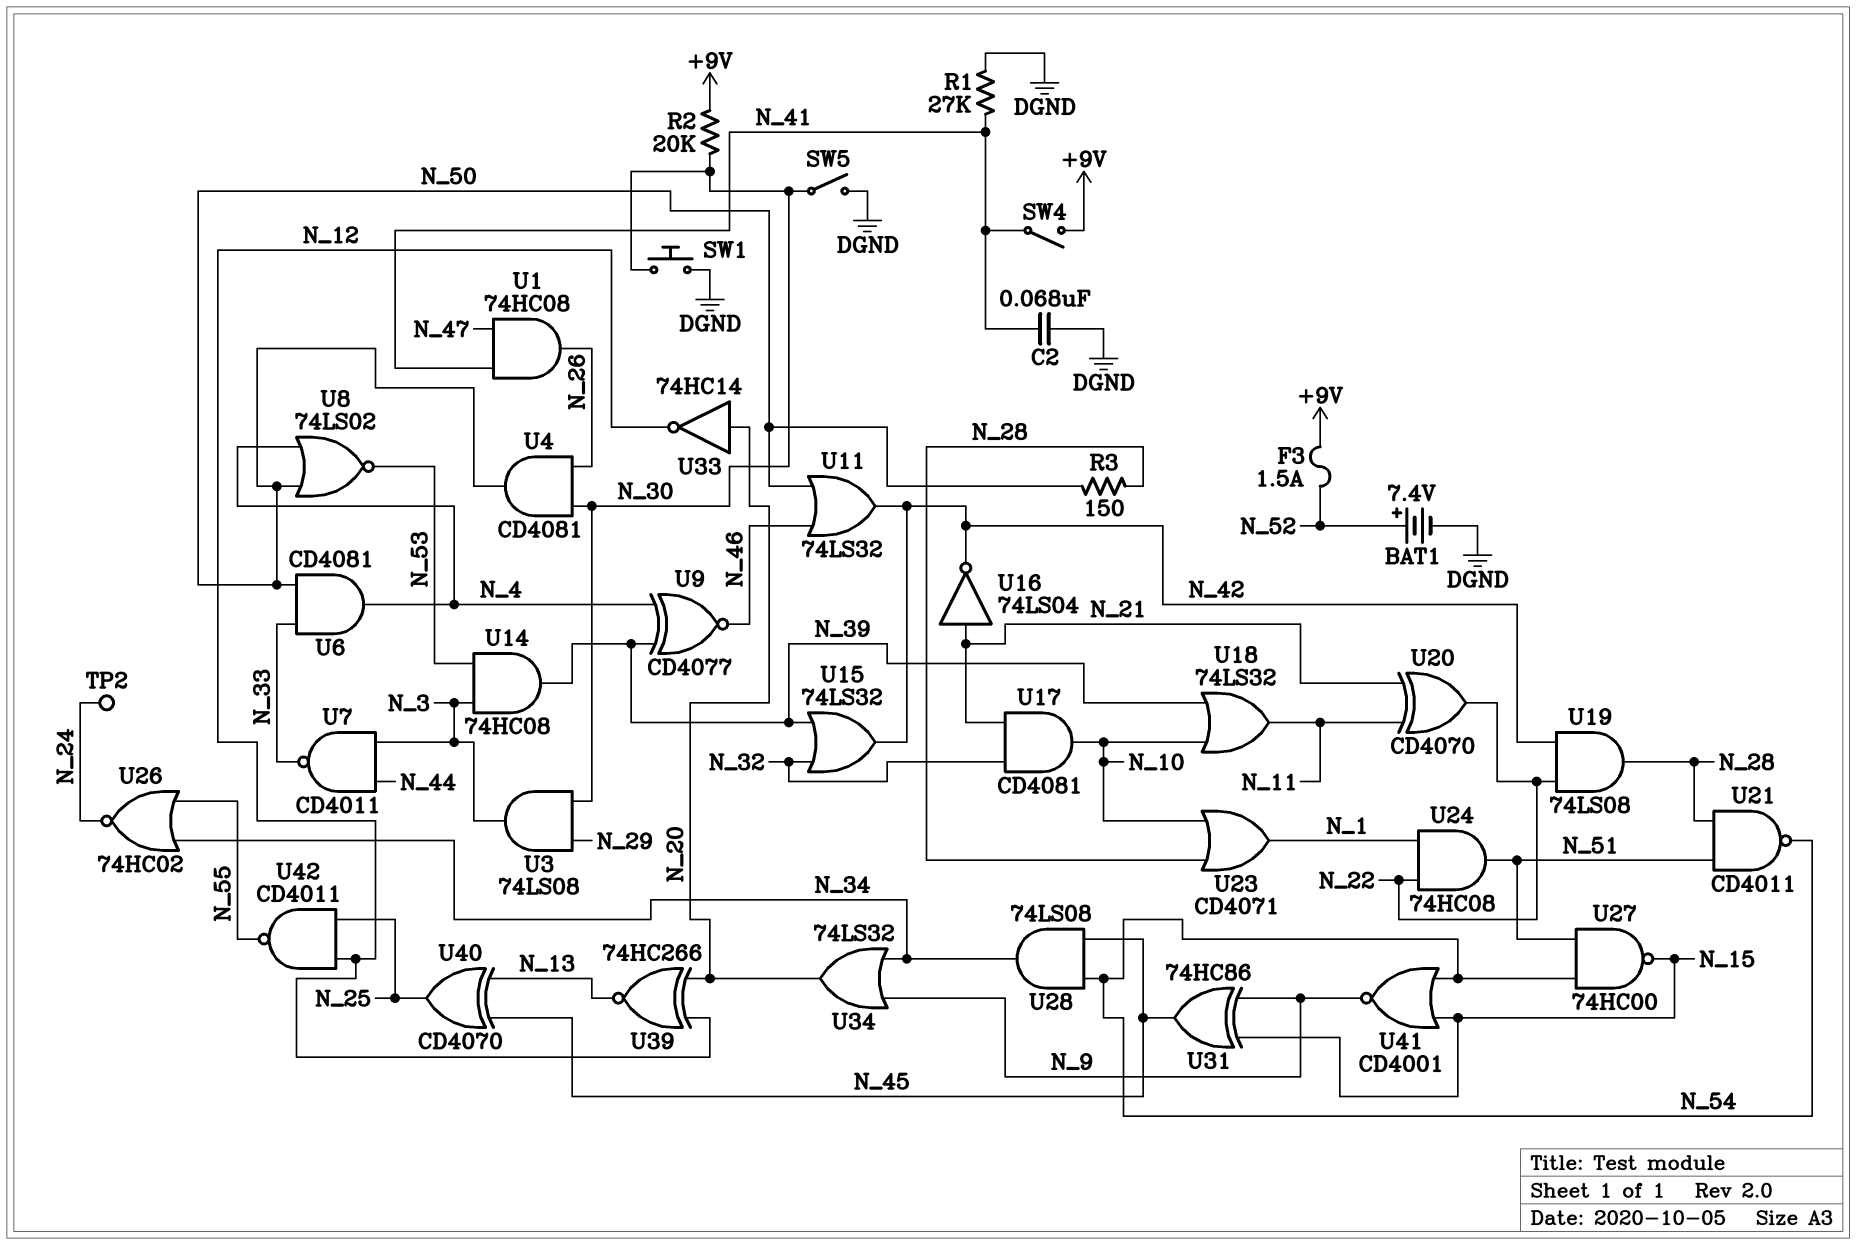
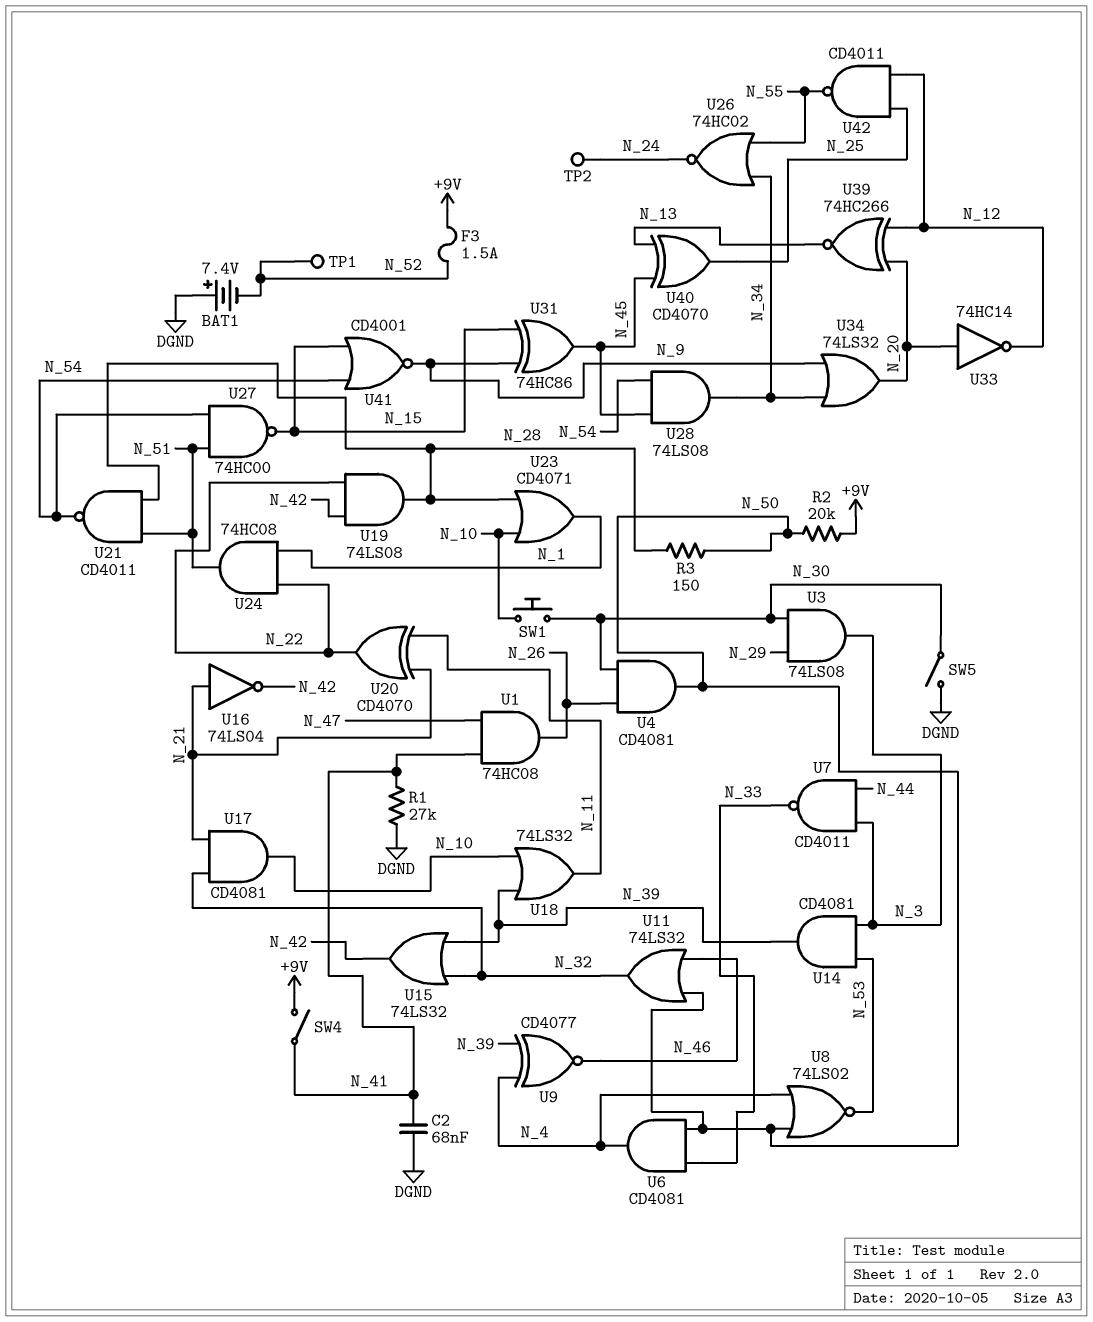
BAT1: 7.4V (plus N_52, minus DGND) -> 7.4V (plus DGND, minus N_52)
R2: 20k (+9V, N_30) -> 20k (+9V, N_50)
SW1: button (DGND, N_30) -> button (N_10, N_30)
TP1: none -> test point (N_52)
U11: OR 74LS32 (in N_46, in N_50, out N_42) -> OR 74LS32 (in N_46, in N_50, out N_32)
U14: AND 74HC08 (in N_3, in N_53, out N_39) -> AND CD4081 (in N_3, in N_53, out N_39)

